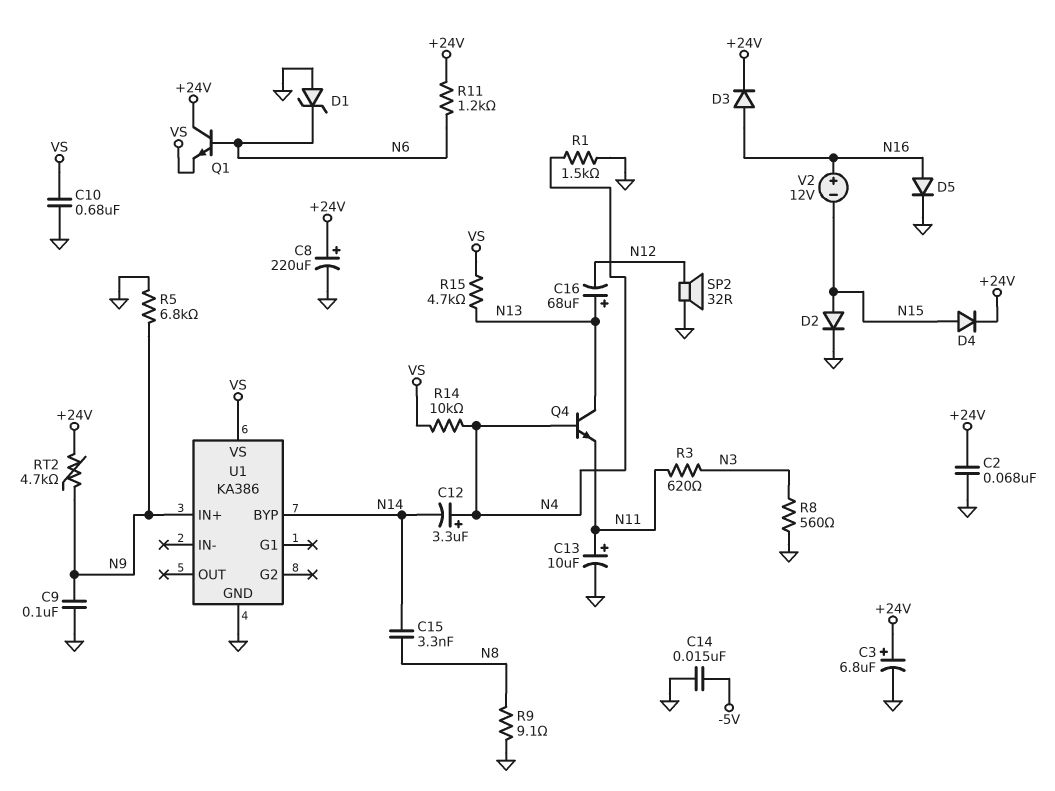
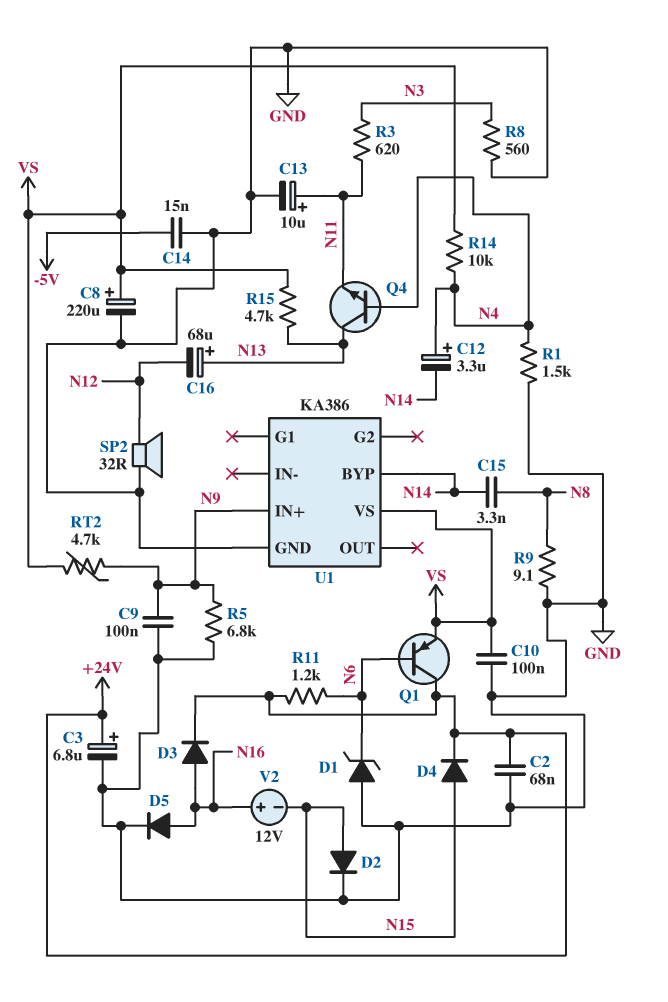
C8: 220uF (plus +24V, minus GND) -> 220uF (plus VS, minus GND)
C10: 680nF (GND, VS) -> 100nF (GND, VS)
Q1: NPN (B N6, C +24V, E VS) -> PNP (B N6, C +24V, E VS)
RT2: 4.7k (+24V, N9) -> 4.7k (N9, VS)

